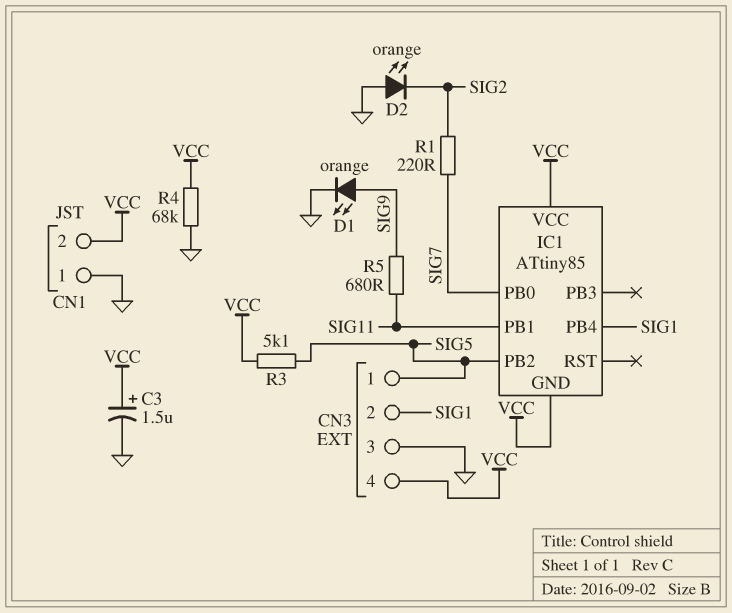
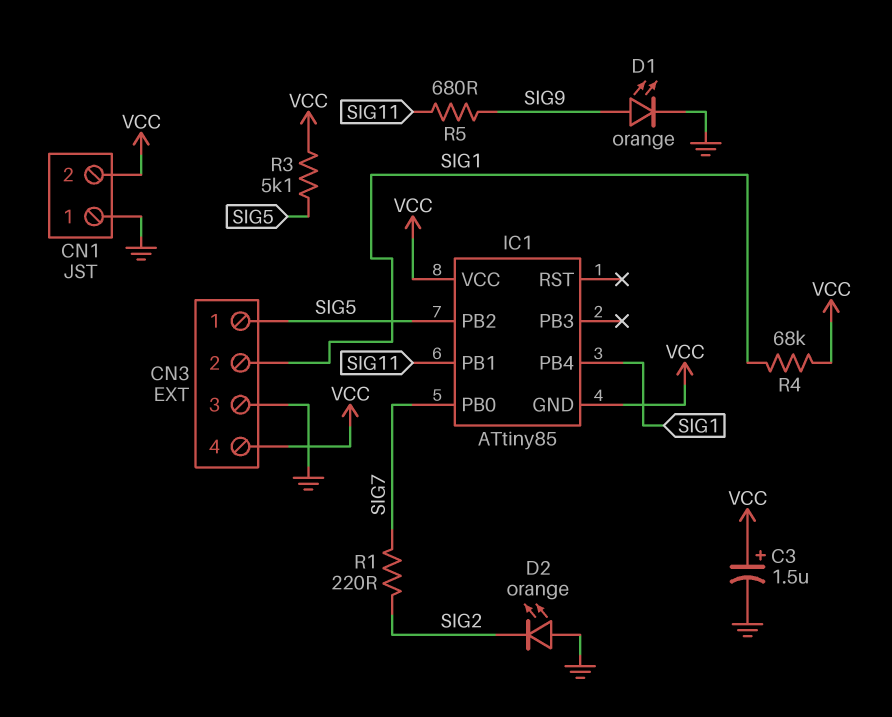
R4: 68k (GND, VCC) -> 68k (SIG1, VCC)

